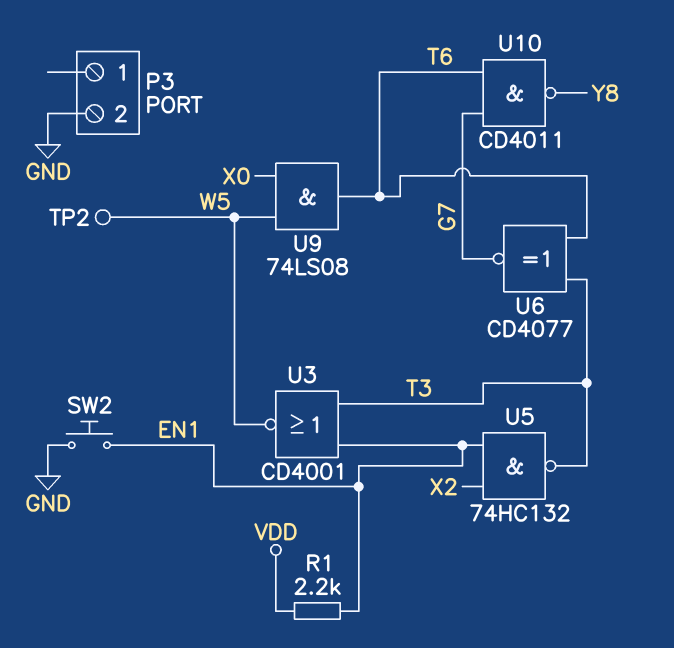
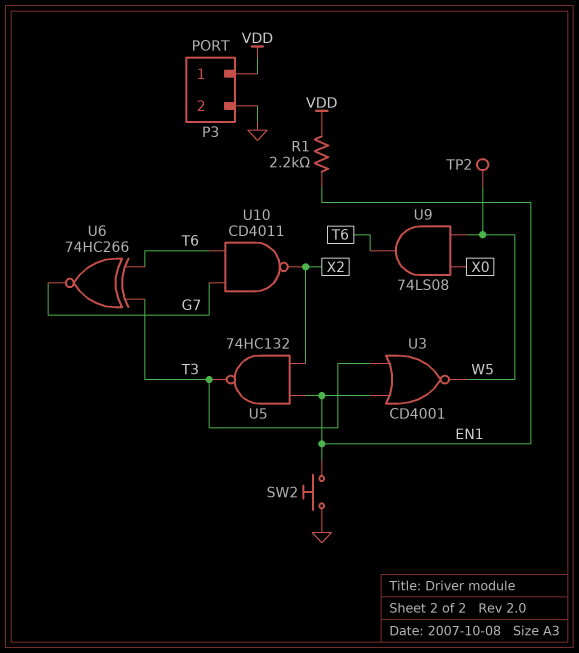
P3 pin 1: none -> VDD
U6: XNOR CD4077 (in T3, in T6, out G7) -> XNOR 74HC266 (in T3, in T6, out G7)
U10: NAND CD4011 (in G7, in T6, out Y8) -> NAND CD4011 (in G7, in T6, out X2)

